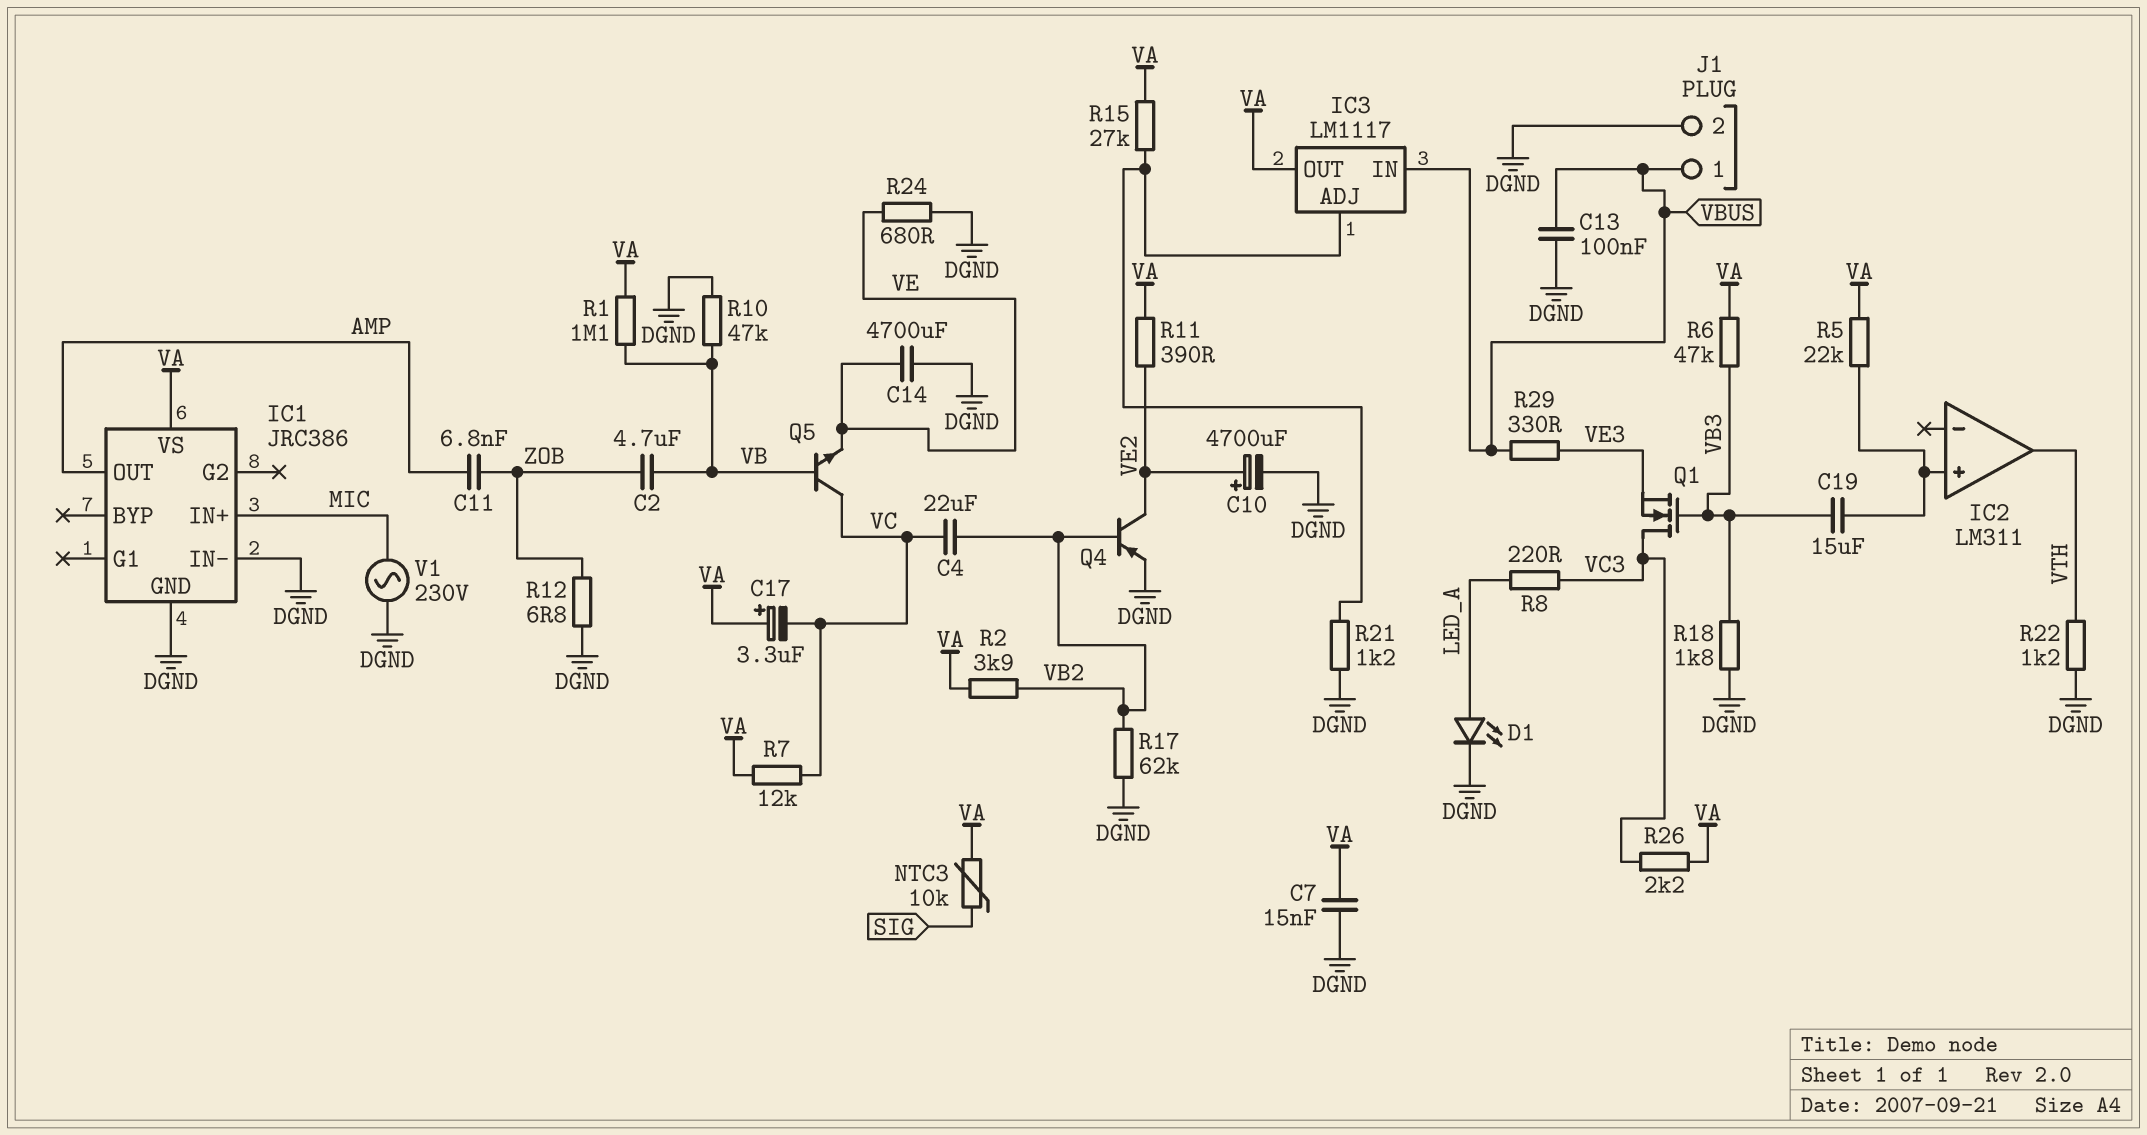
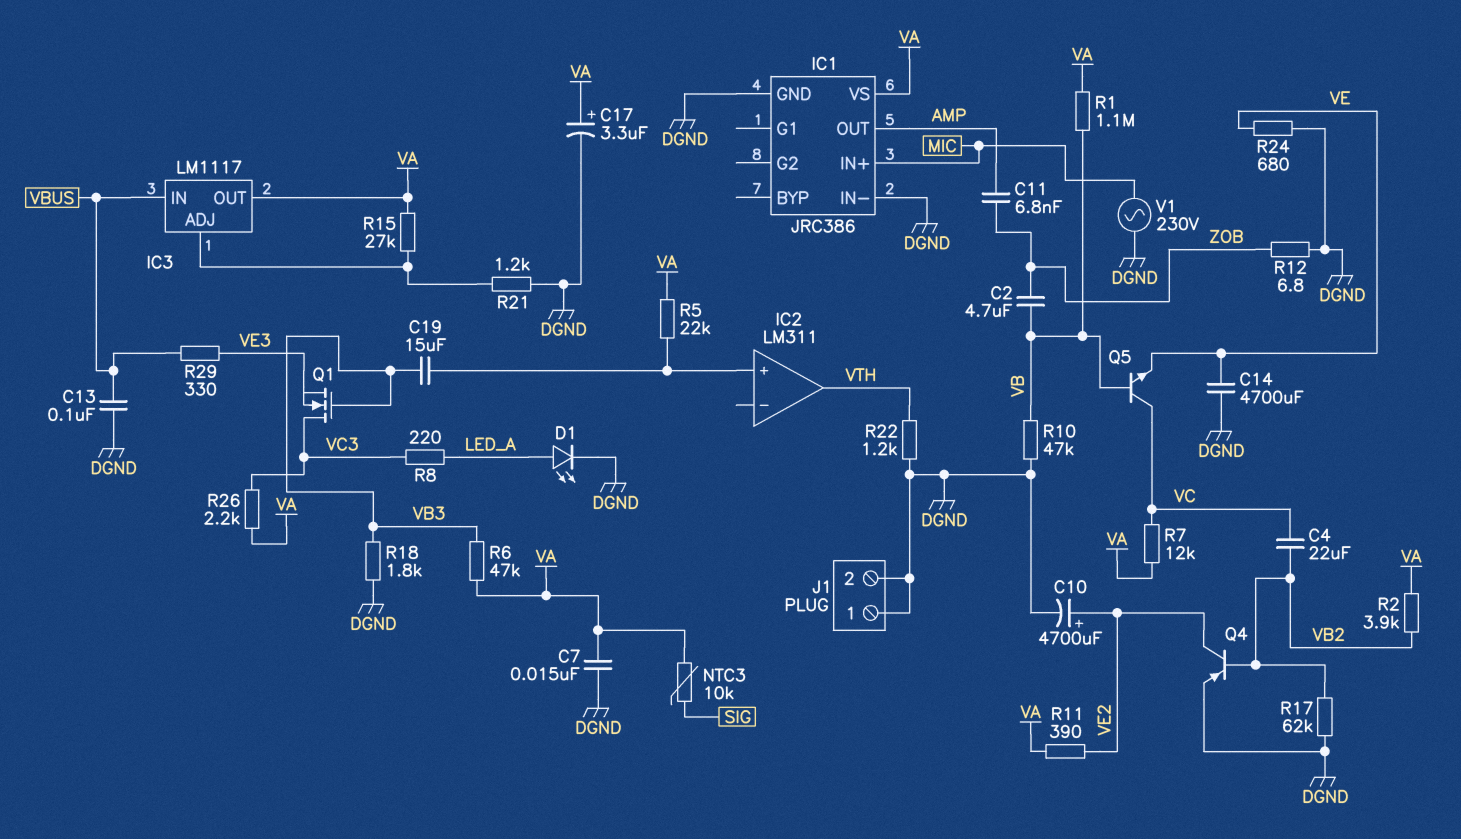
C17: 3.3uF (plus VA, minus VC) -> 3.3uF (plus VA, minus DGND)
J1 pin 1: VBUS -> DGND

